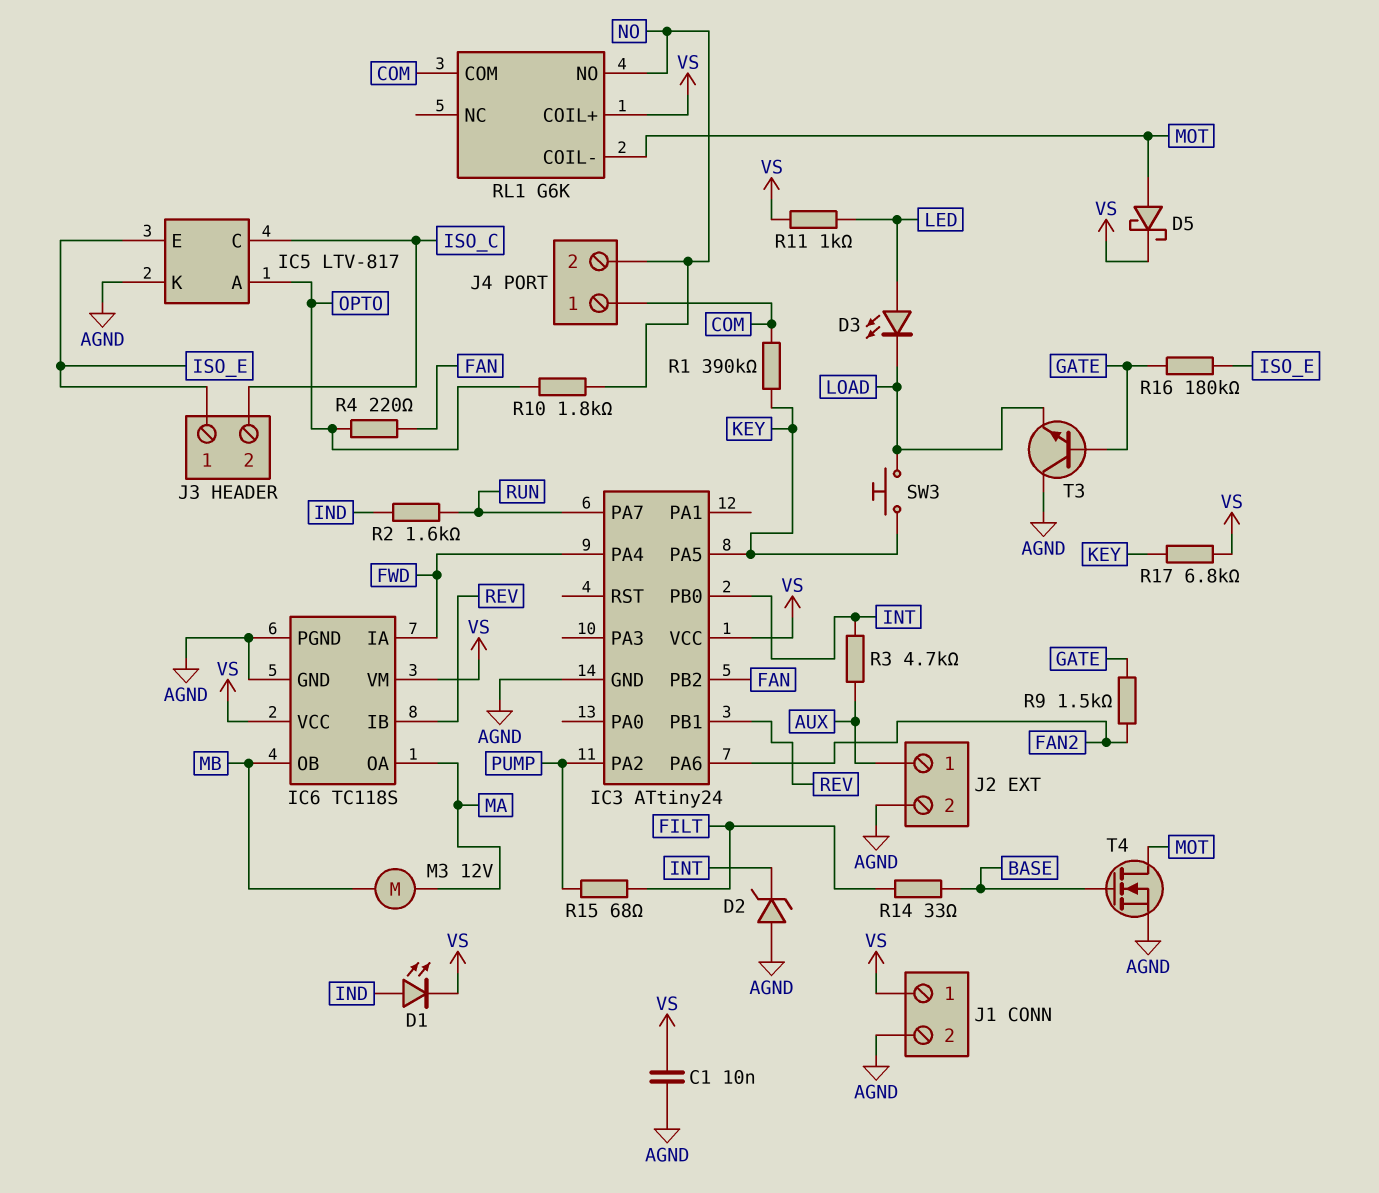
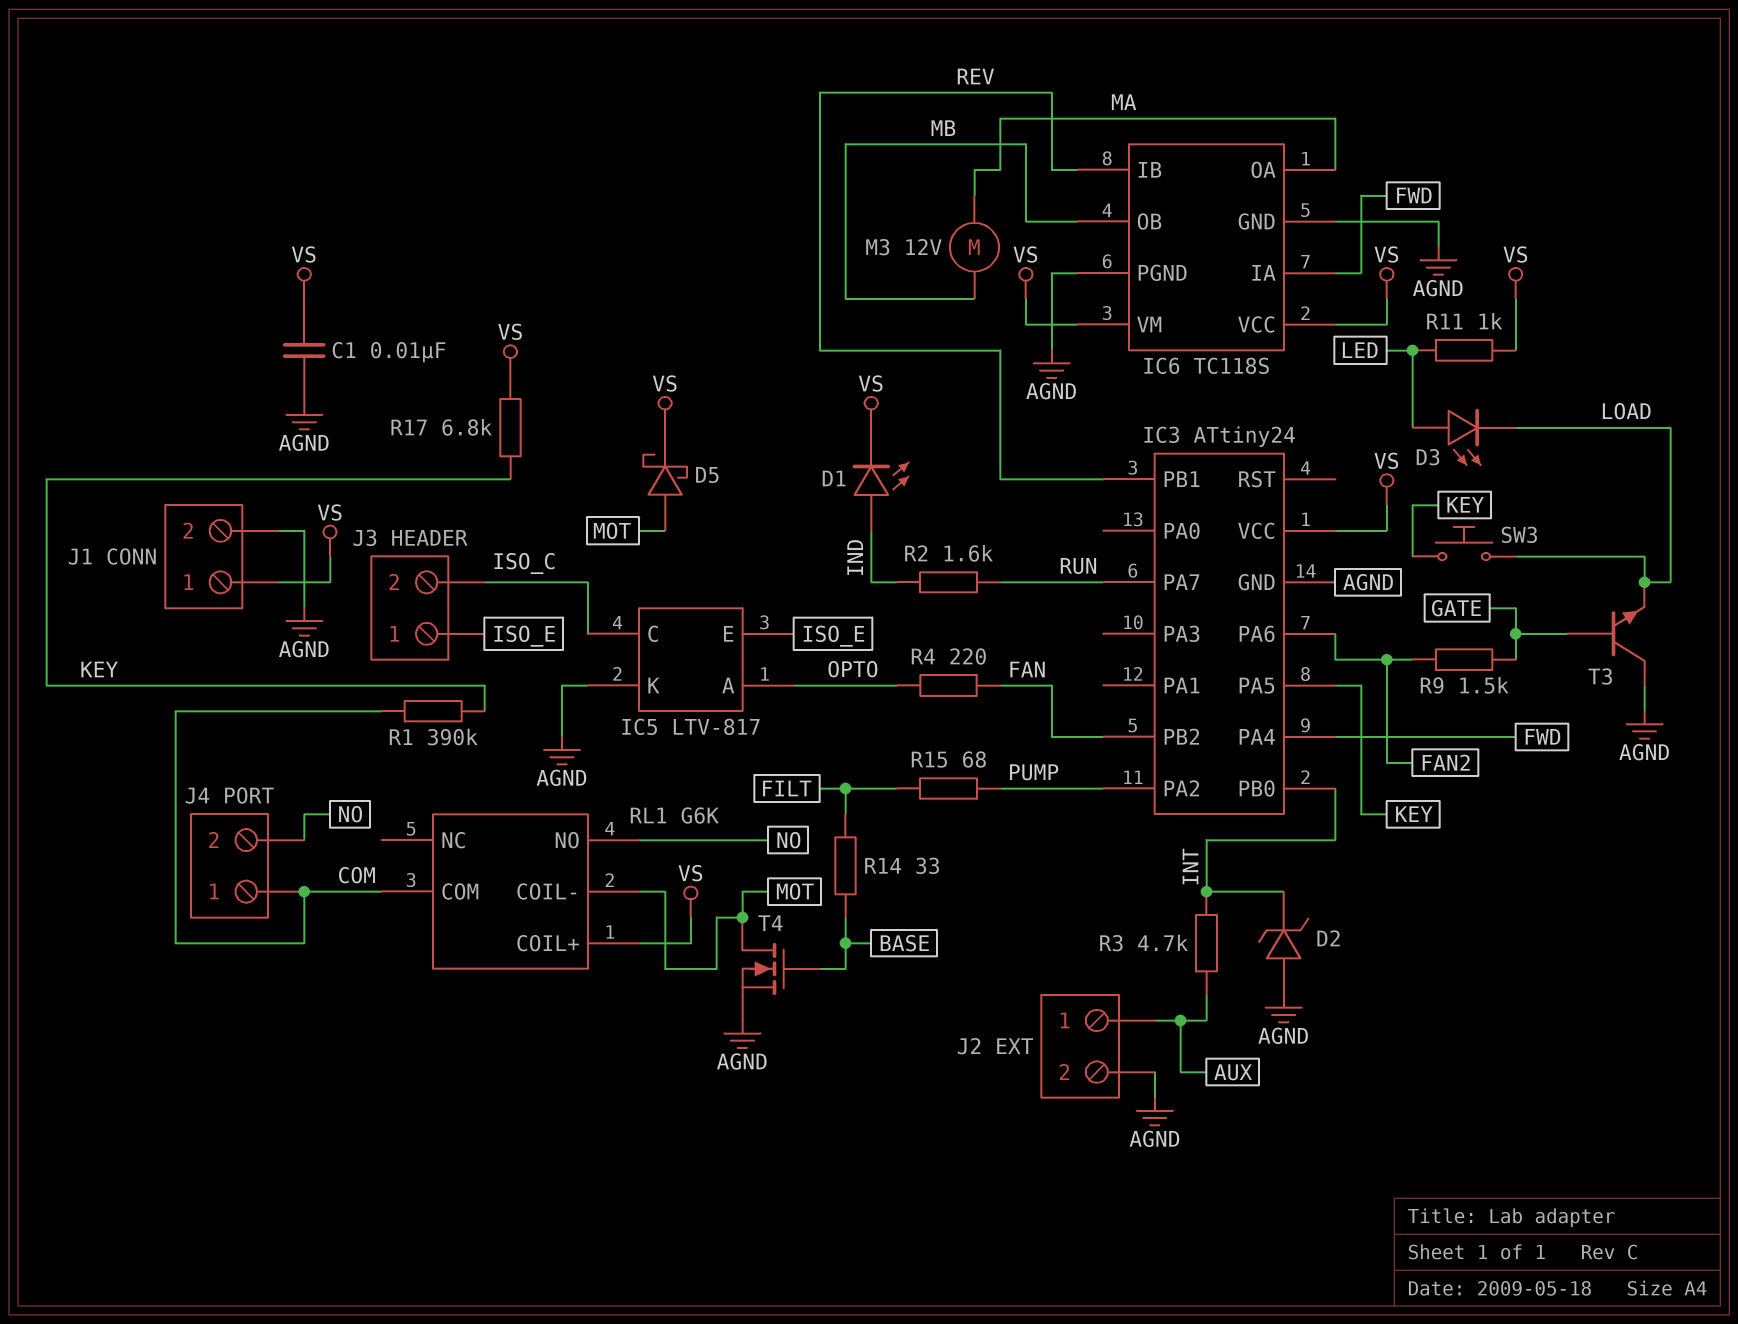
R10: 1.8k (NO, OPTO) -> none
R16: 180k (GATE, ISO_E) -> none

